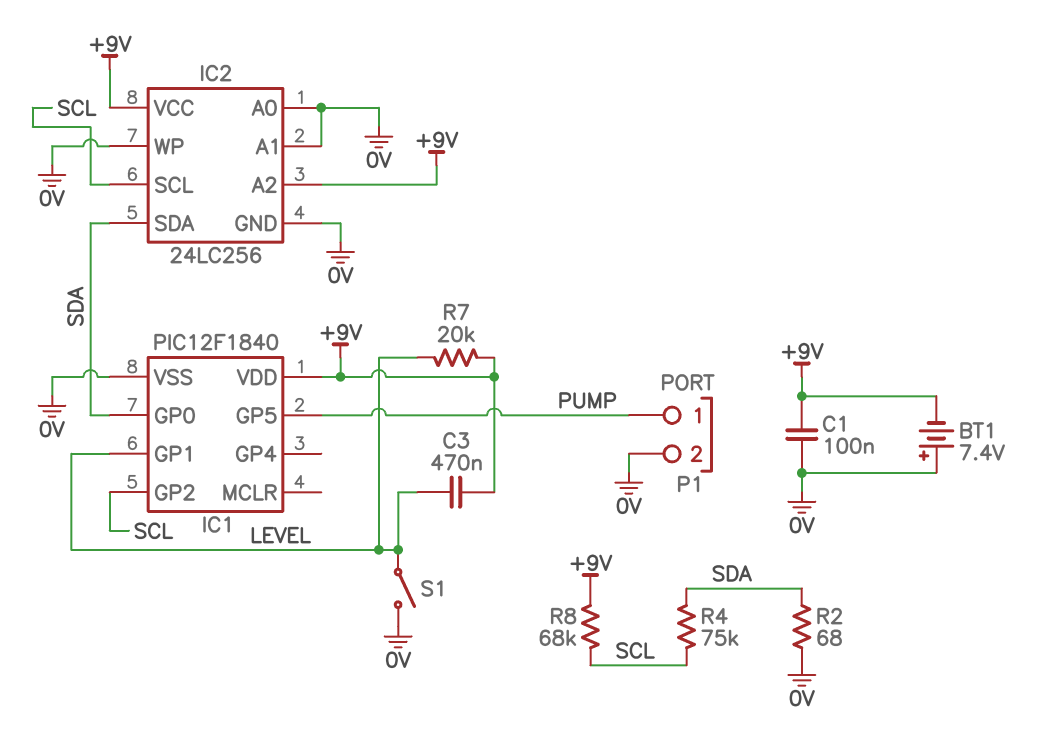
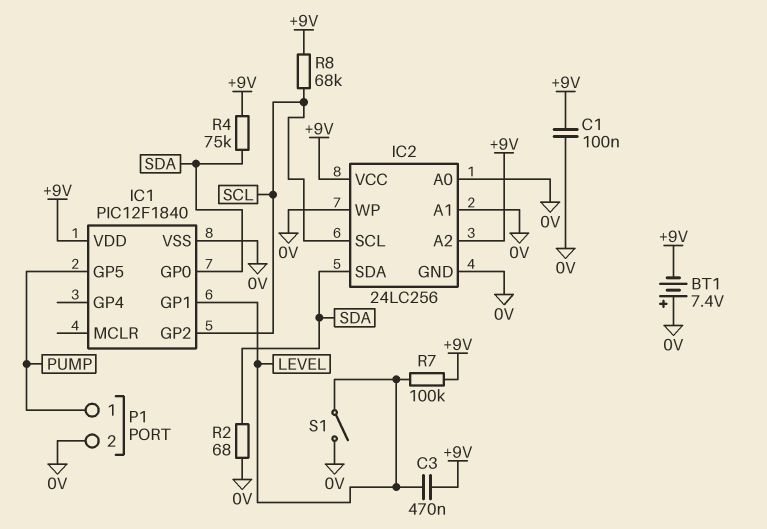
R4: 75k (SCL, SDA) -> 75k (+9V, SDA)
R7: 20k (+9V, LEVEL) -> 100k (+9V, LEVEL)

